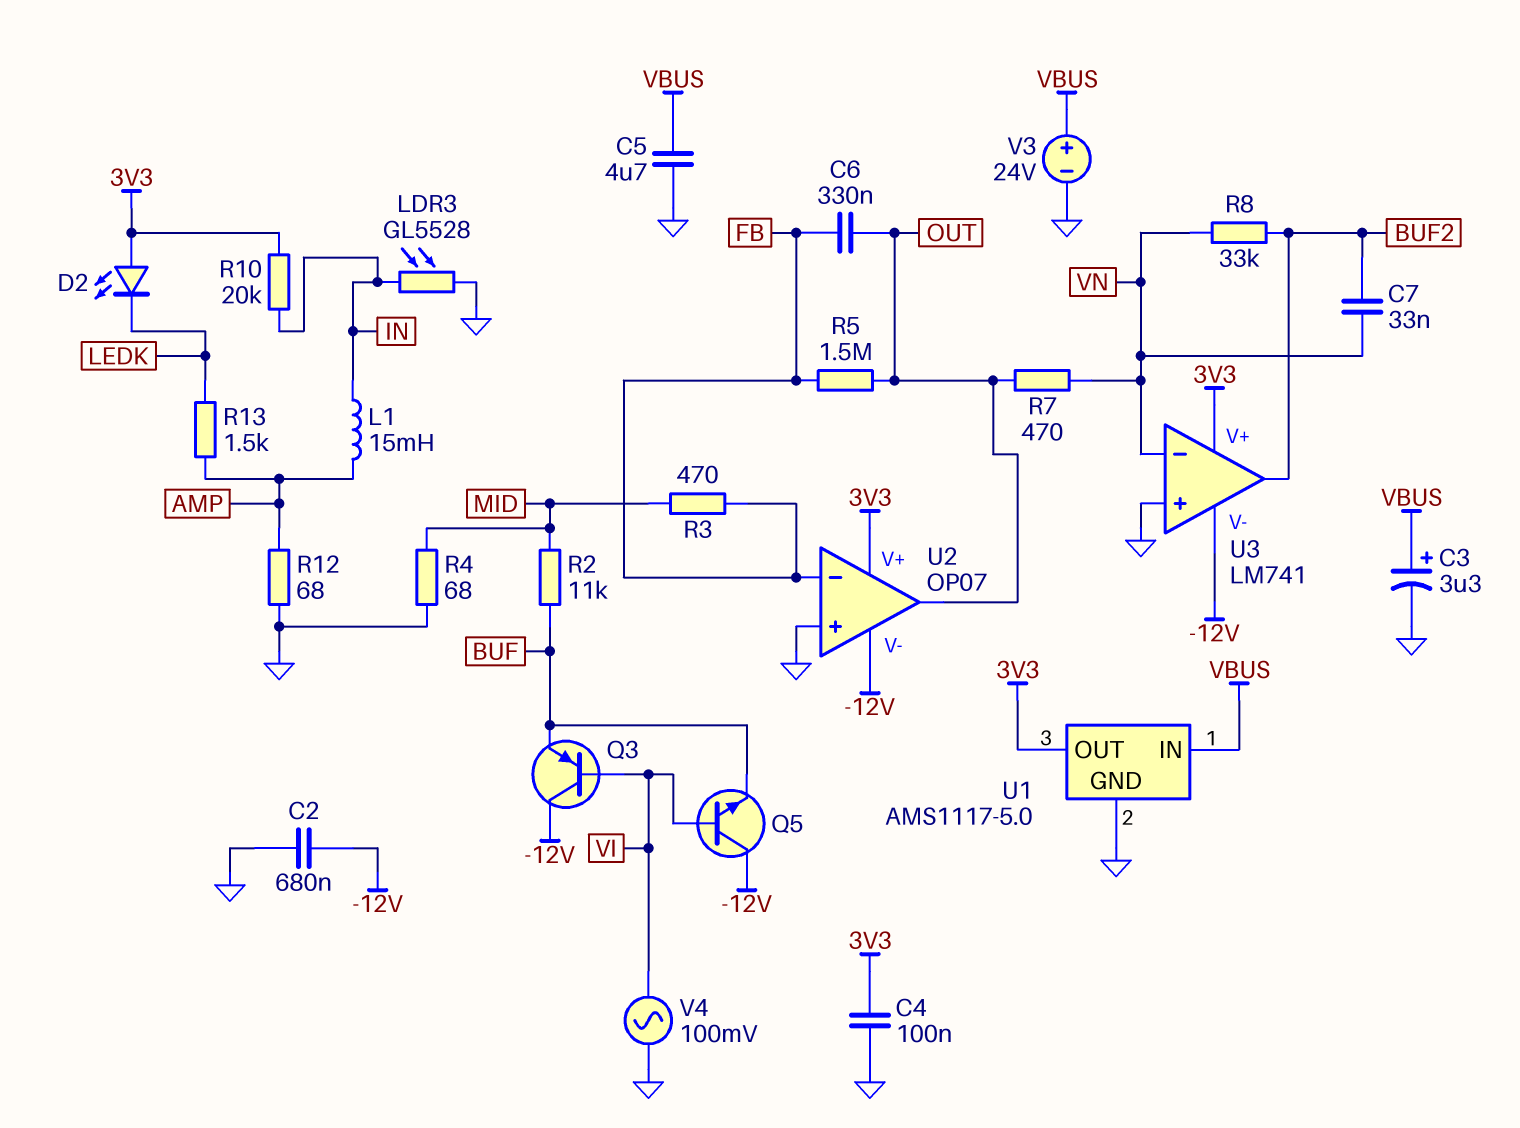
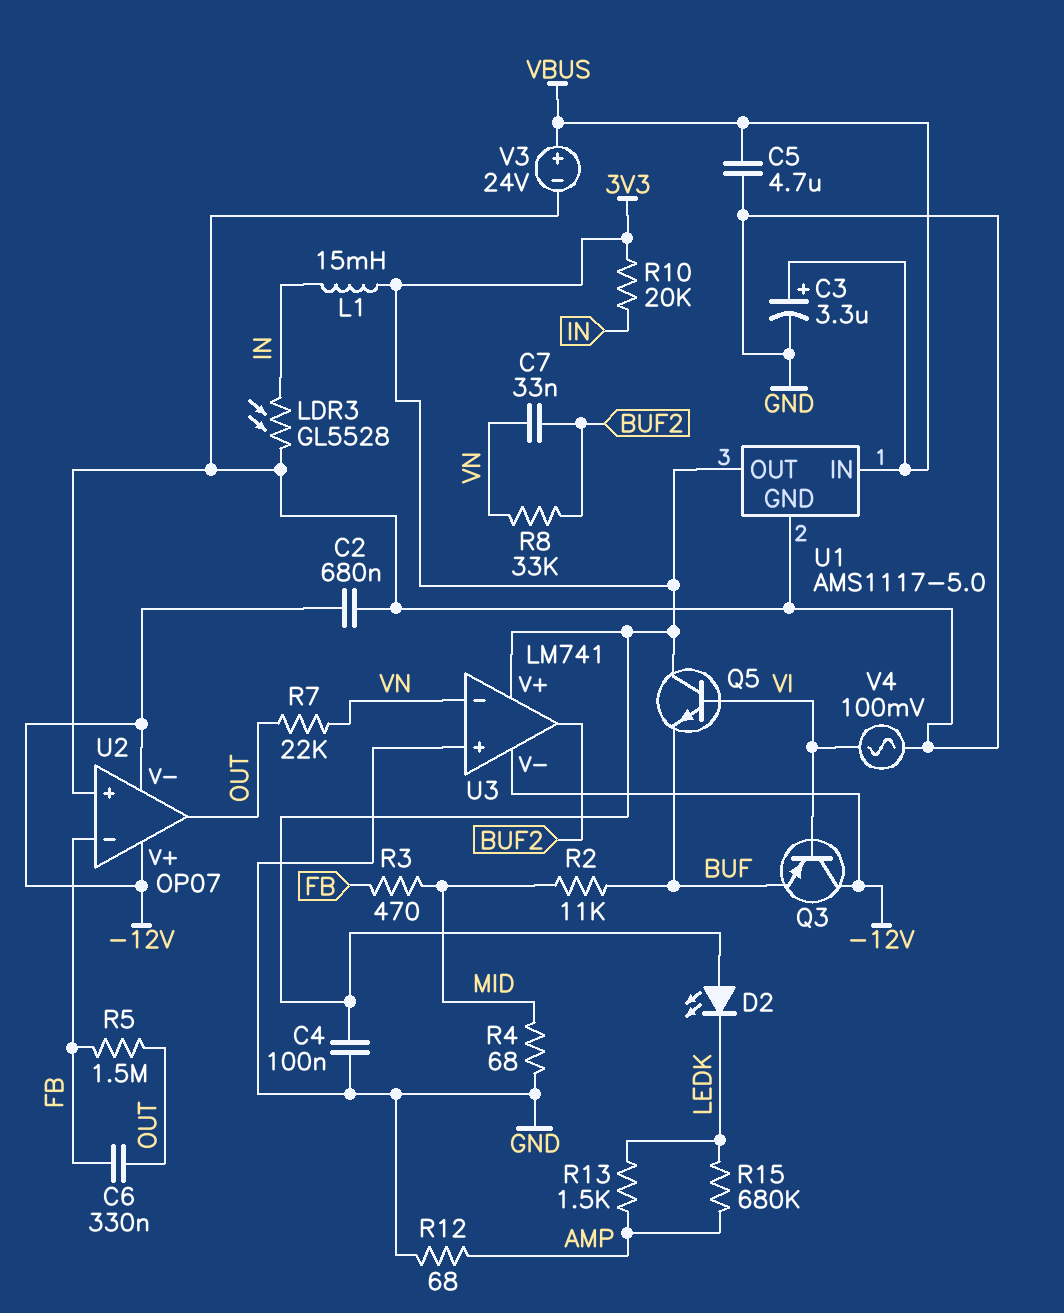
L1: 15mH (AMP, IN) -> 15mH (3V3, IN)
Q5: NPN (B VI, C -12V, E BUF) -> NPN (B VI, C 3V3, E BUF)
R7: 470 (OUT, VN) -> 22k (OUT, VN)
R15: none -> 680k (AMP, LEDK)
U2 pin V+: 3V3 -> -12V

